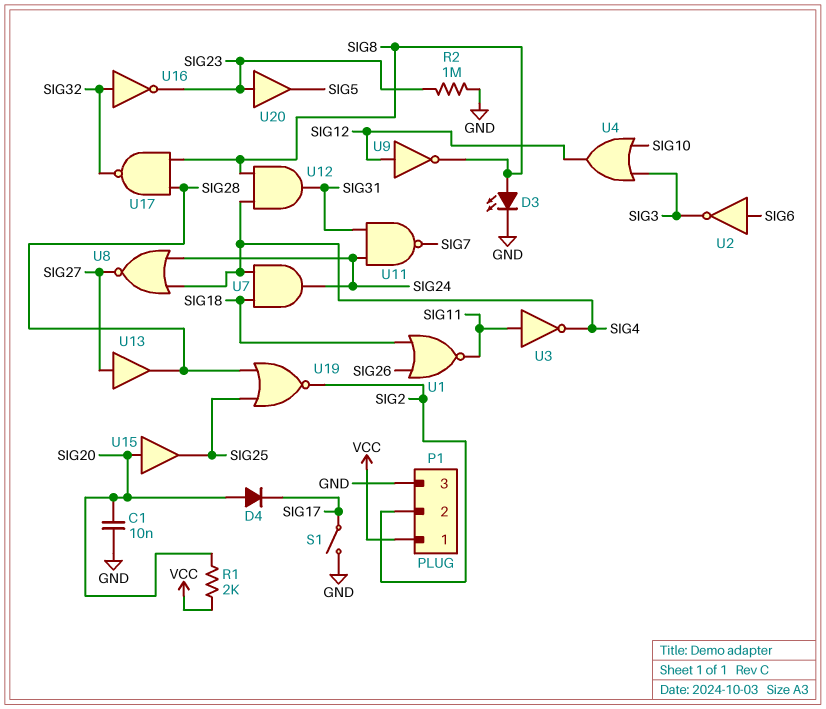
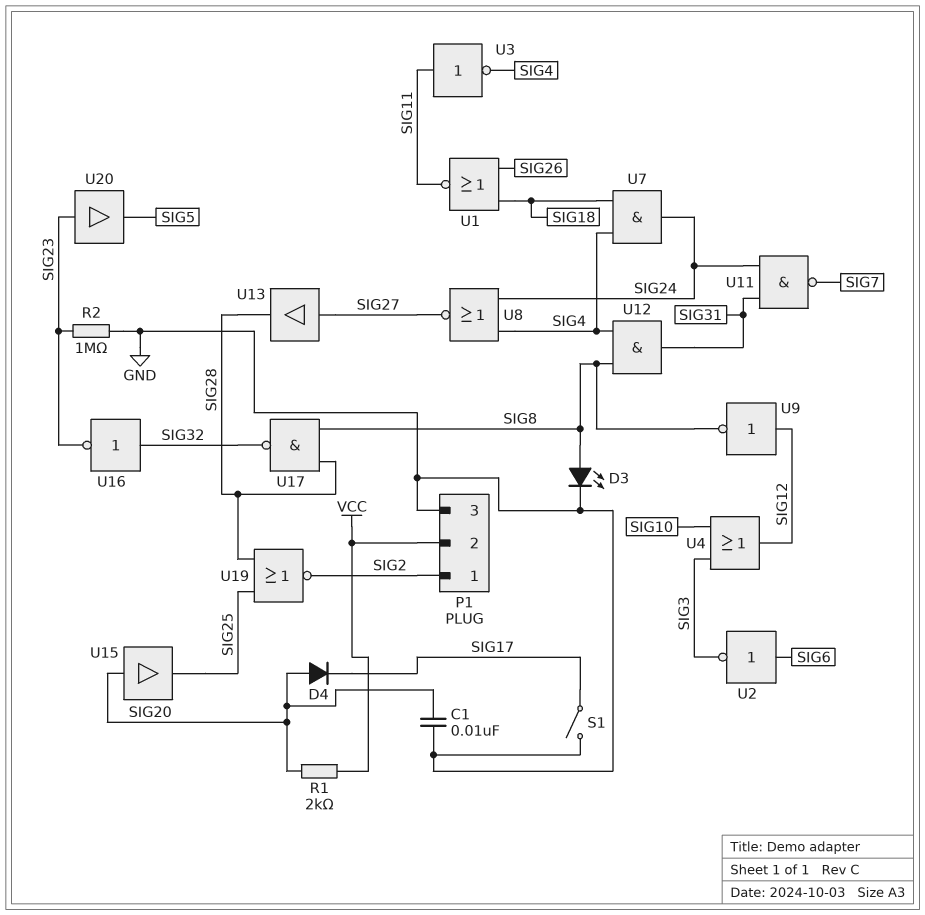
P1 pin 1: VCC -> SIG2
P1 pin 2: SIG2 -> VCC

